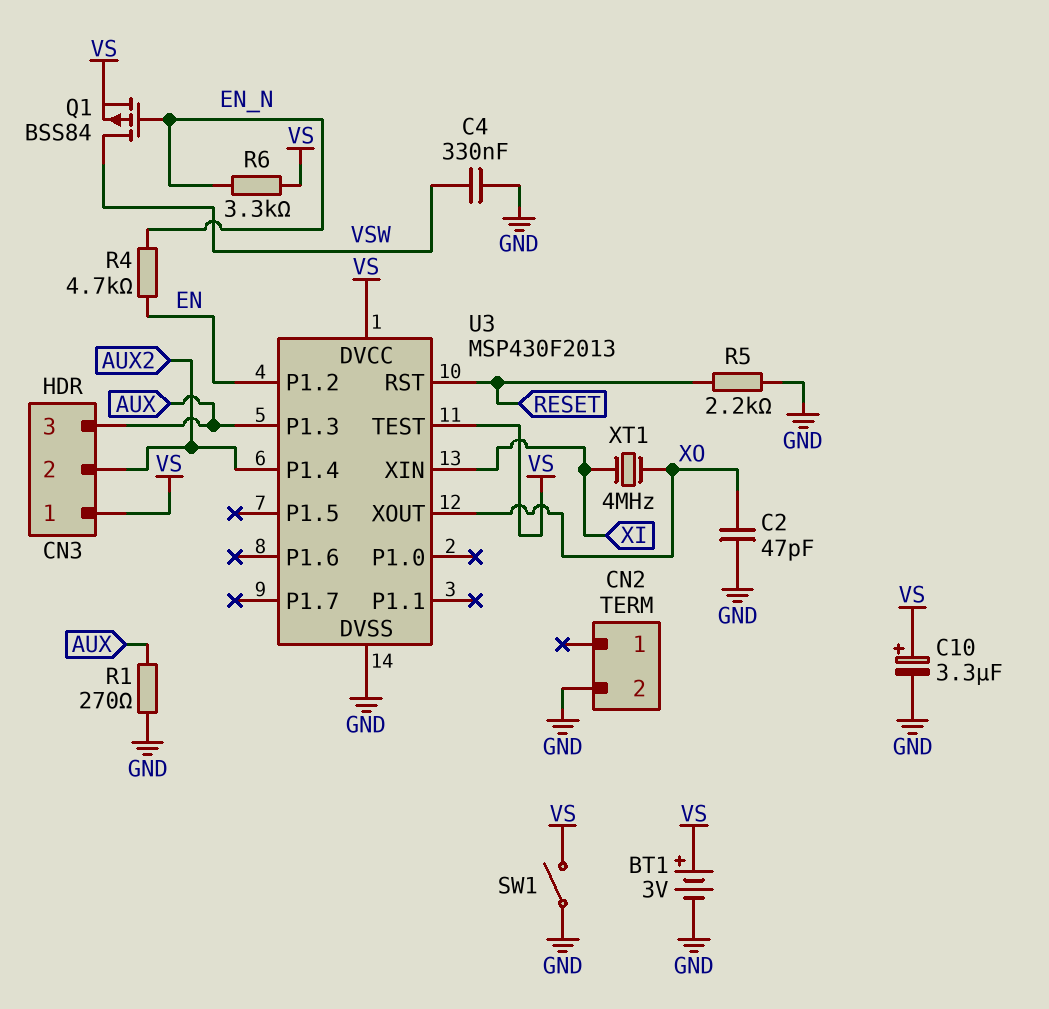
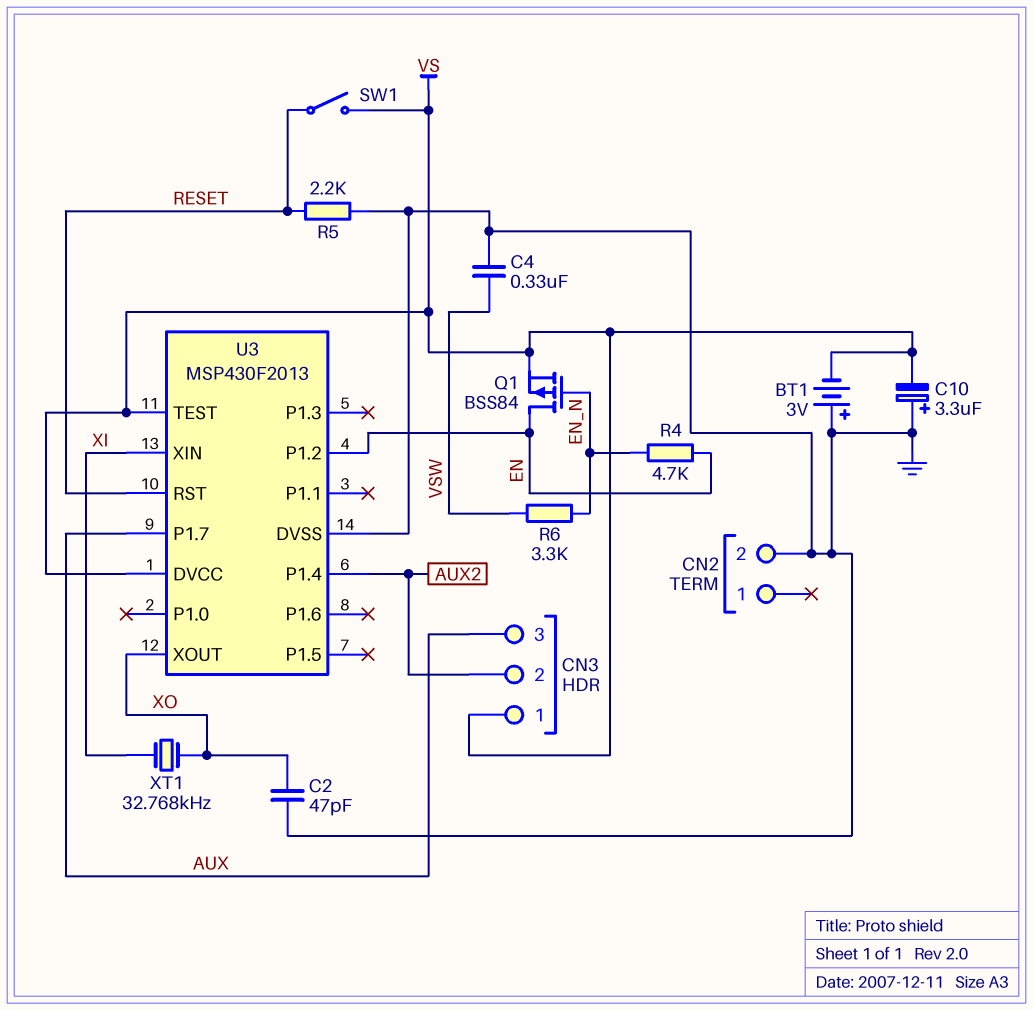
BT1: 3V (plus VS, minus GND) -> 3V (plus GND, minus VS)
C10: 3.3uF (plus VS, minus GND) -> 3.3uF (plus GND, minus VS)
Q1: PMOS BSS84 (G EN_N, D VSW, S VS) -> PMOS BSS84 (G EN_N, D EN, S VS)
R1: 270 (AUX, GND) -> none
R6: 3.3k (EN_N, VS) -> 3.3k (EN_N, VSW)
SW1: switch (GND, VS) -> switch (RESET, VS)
U3 pin P1.3: AUX -> none
U3 pin P1.7: none -> AUX
XT1: 4MHz (XI, XO) -> 32.768kHz (XI, XO)

